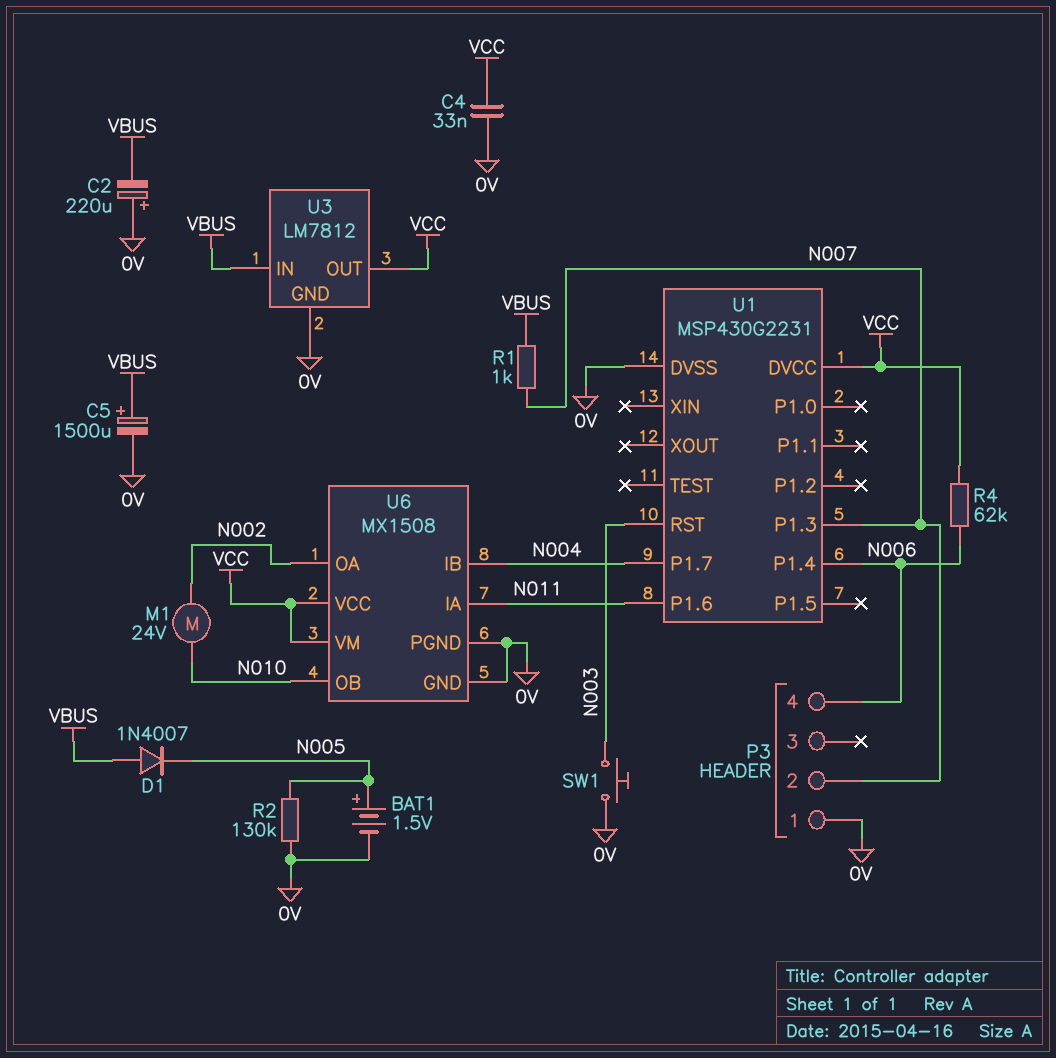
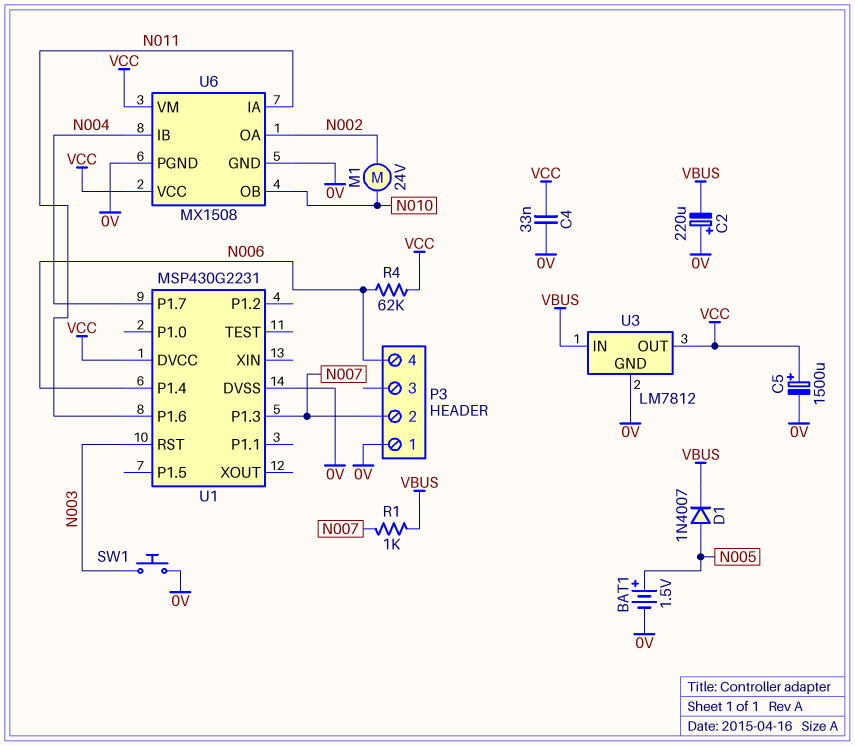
C5: 1500uF (plus VBUS, minus 0V) -> 1500uF (plus VCC, minus 0V)
D1: diode 1N4007 (A VBUS, K N005) -> diode 1N4007 (A N005, K VBUS)
R2: 130k (0V, N005) -> none

